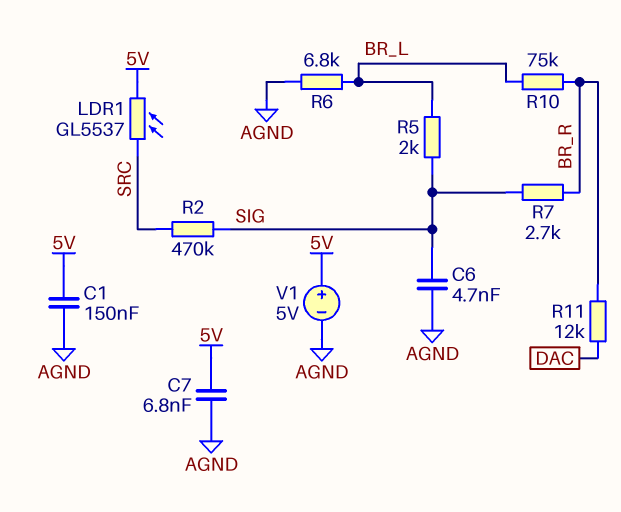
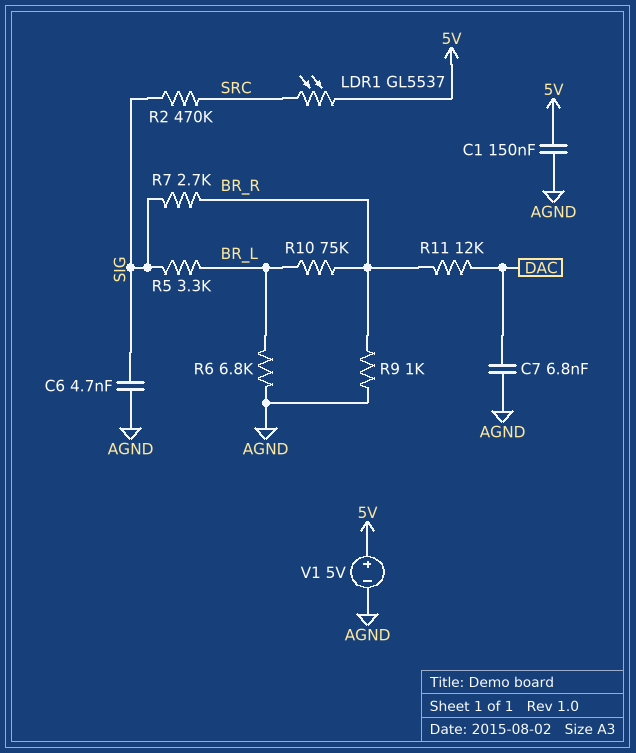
C7: 6.8nF (5V, AGND) -> 6.8nF (AGND, DAC)
R5: 2k (BR_L, SIG) -> 3.3k (BR_L, SIG)
R9: none -> 1k (AGND, BR_R)

